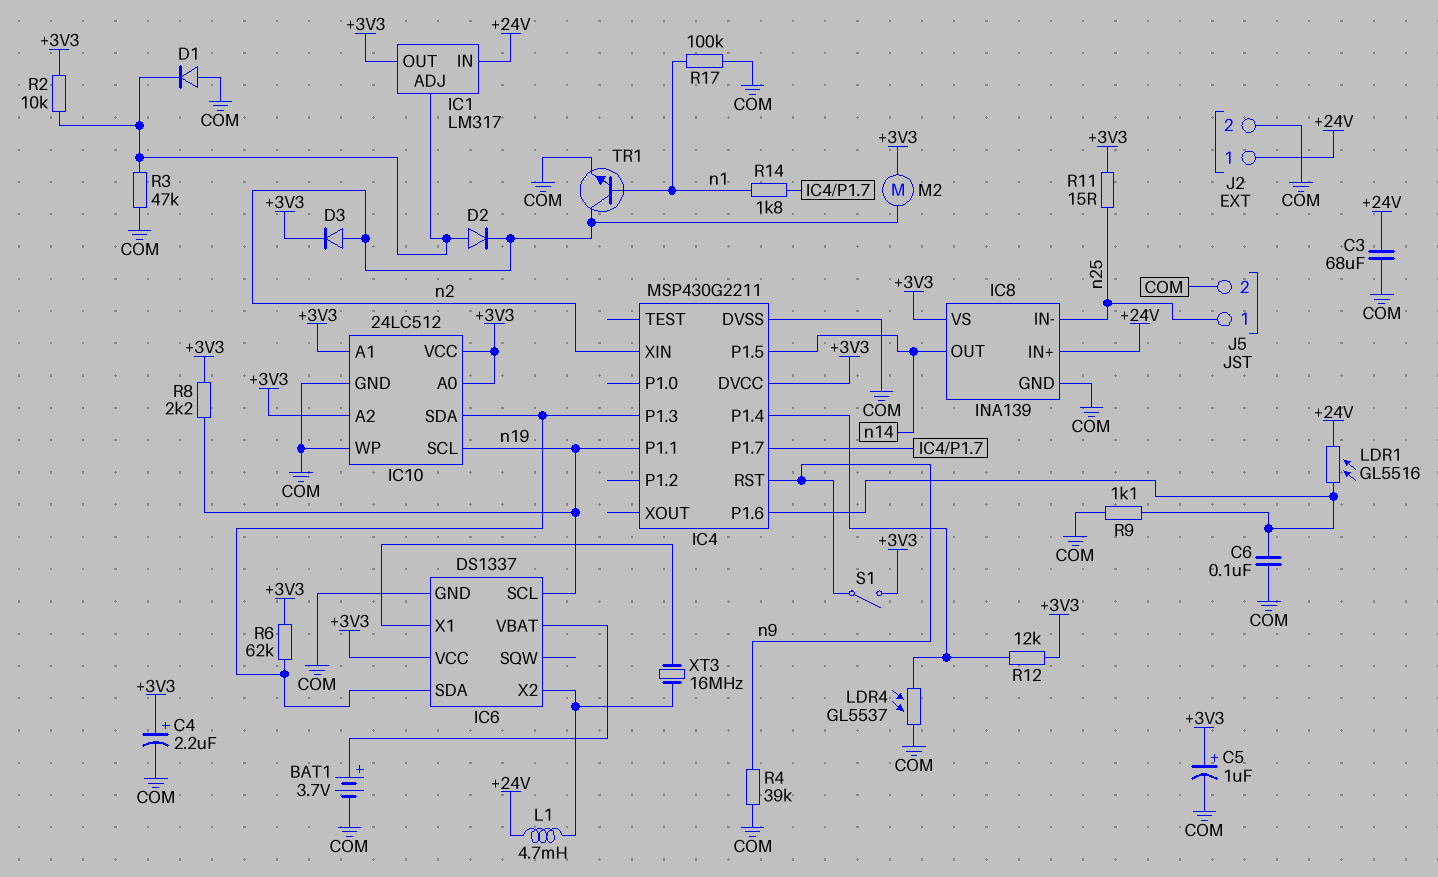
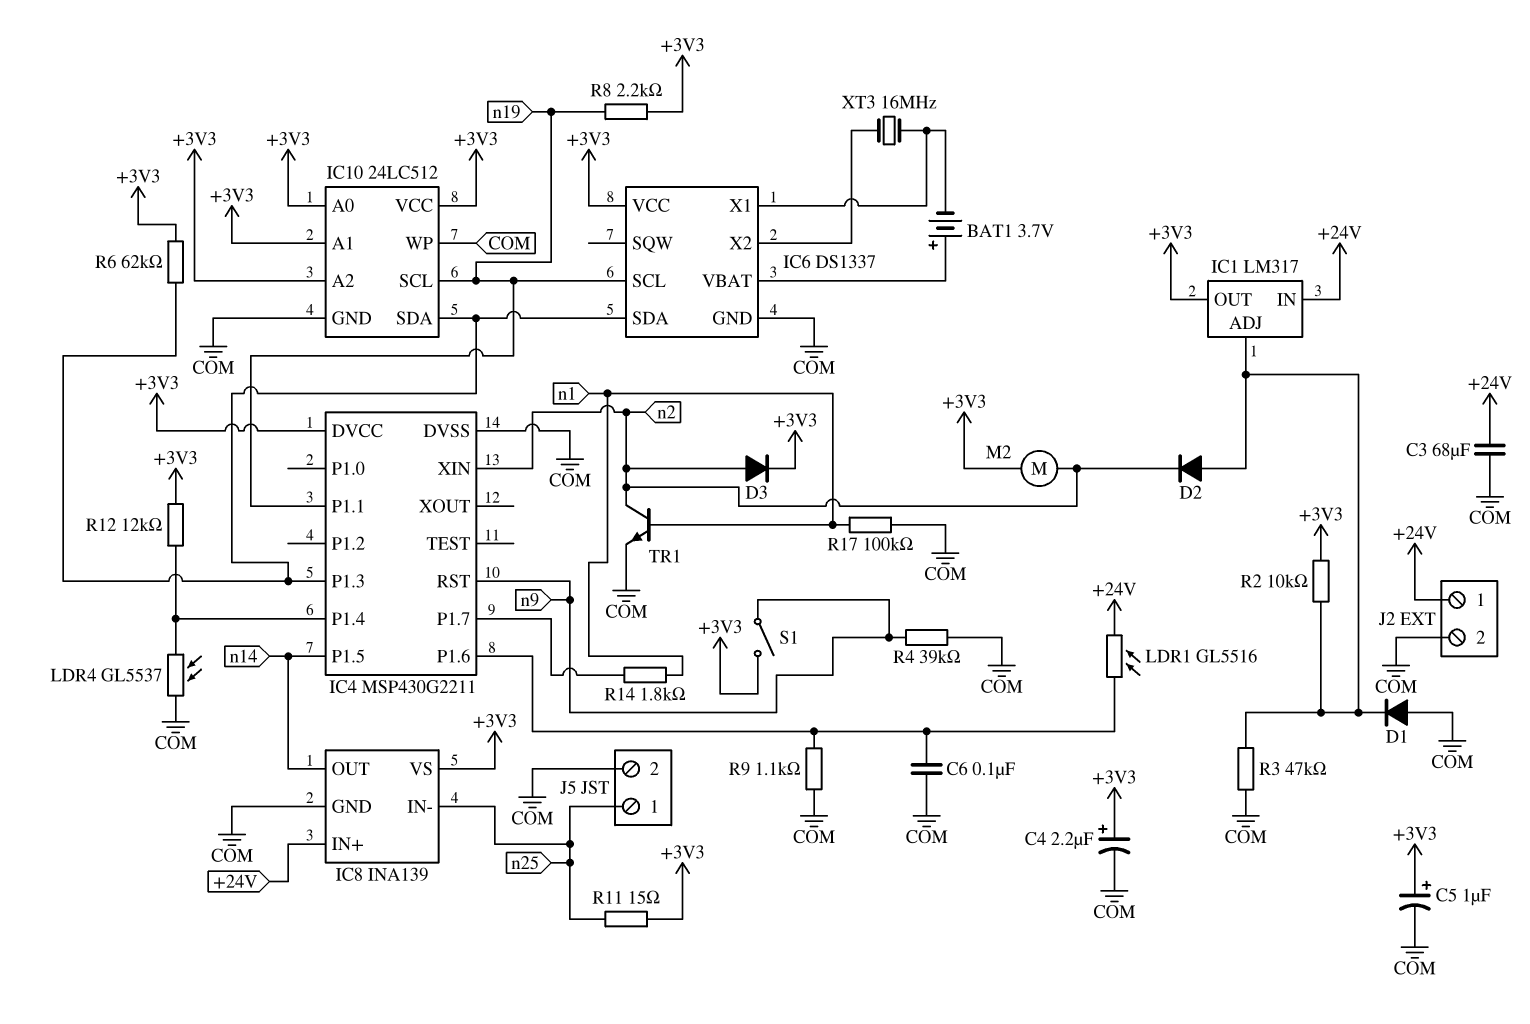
BAT1: 3.7V (plus IC6/VBAT, minus COM) -> 3.7V (plus IC6/VBAT, minus IC6/X1)
L1: 4.7mH (+24V, IC6/X2) -> none

